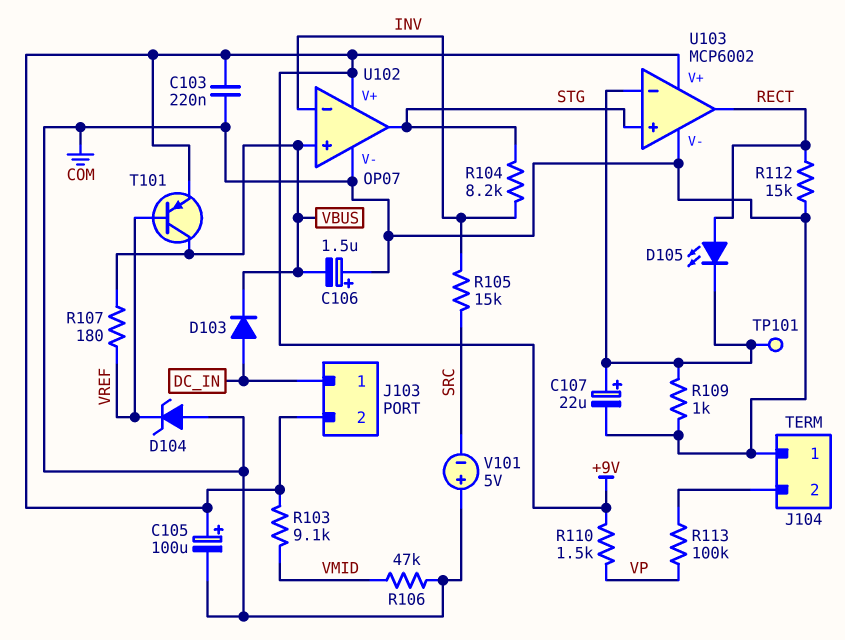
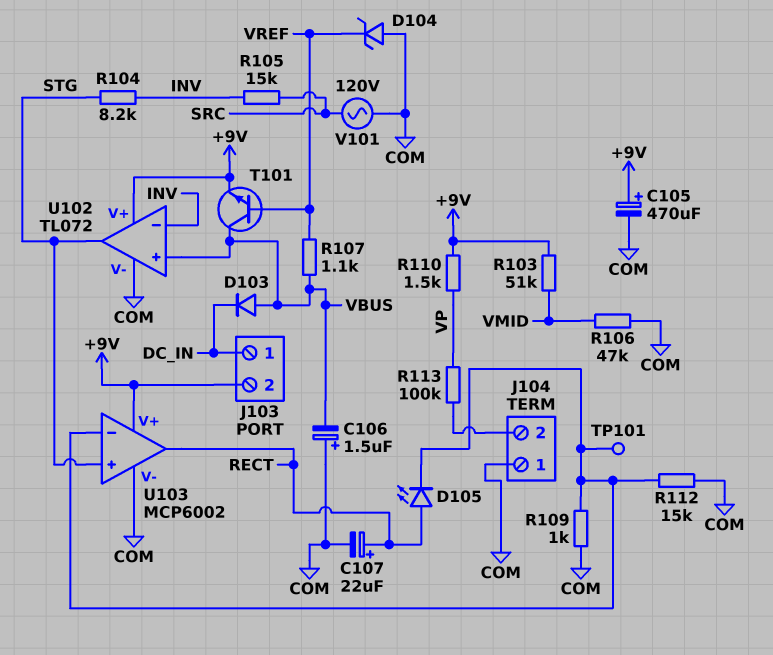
C103: 220nF (+9V, COM) -> none
C105: 100uF (plus +9V, minus COM) -> 470uF (plus +9V, minus COM)
C107: 22uF (plus U103/in-, minus COM) -> 22uF (plus RECT, minus COM)
D103: diode (A DC_IN, K VBUS) -> diode (A VBUS, K DC_IN)
R103: 9.1k (+9V, VMID) -> 51k (+9V, VMID)
R107: 180 (VBUS, VREF) -> 1.1k (VBUS, VREF)
R112: 15k (COM, RECT) -> 15k (COM, U103/in-)
T101: PNP (B VREF, C VBUS, E +9V) -> NPN (B VREF, C VBUS, E +9V)
U102: OP07 -> TL072
V101: 5V (plus COM, minus SRC) -> AC 120V (COM, SRC)

